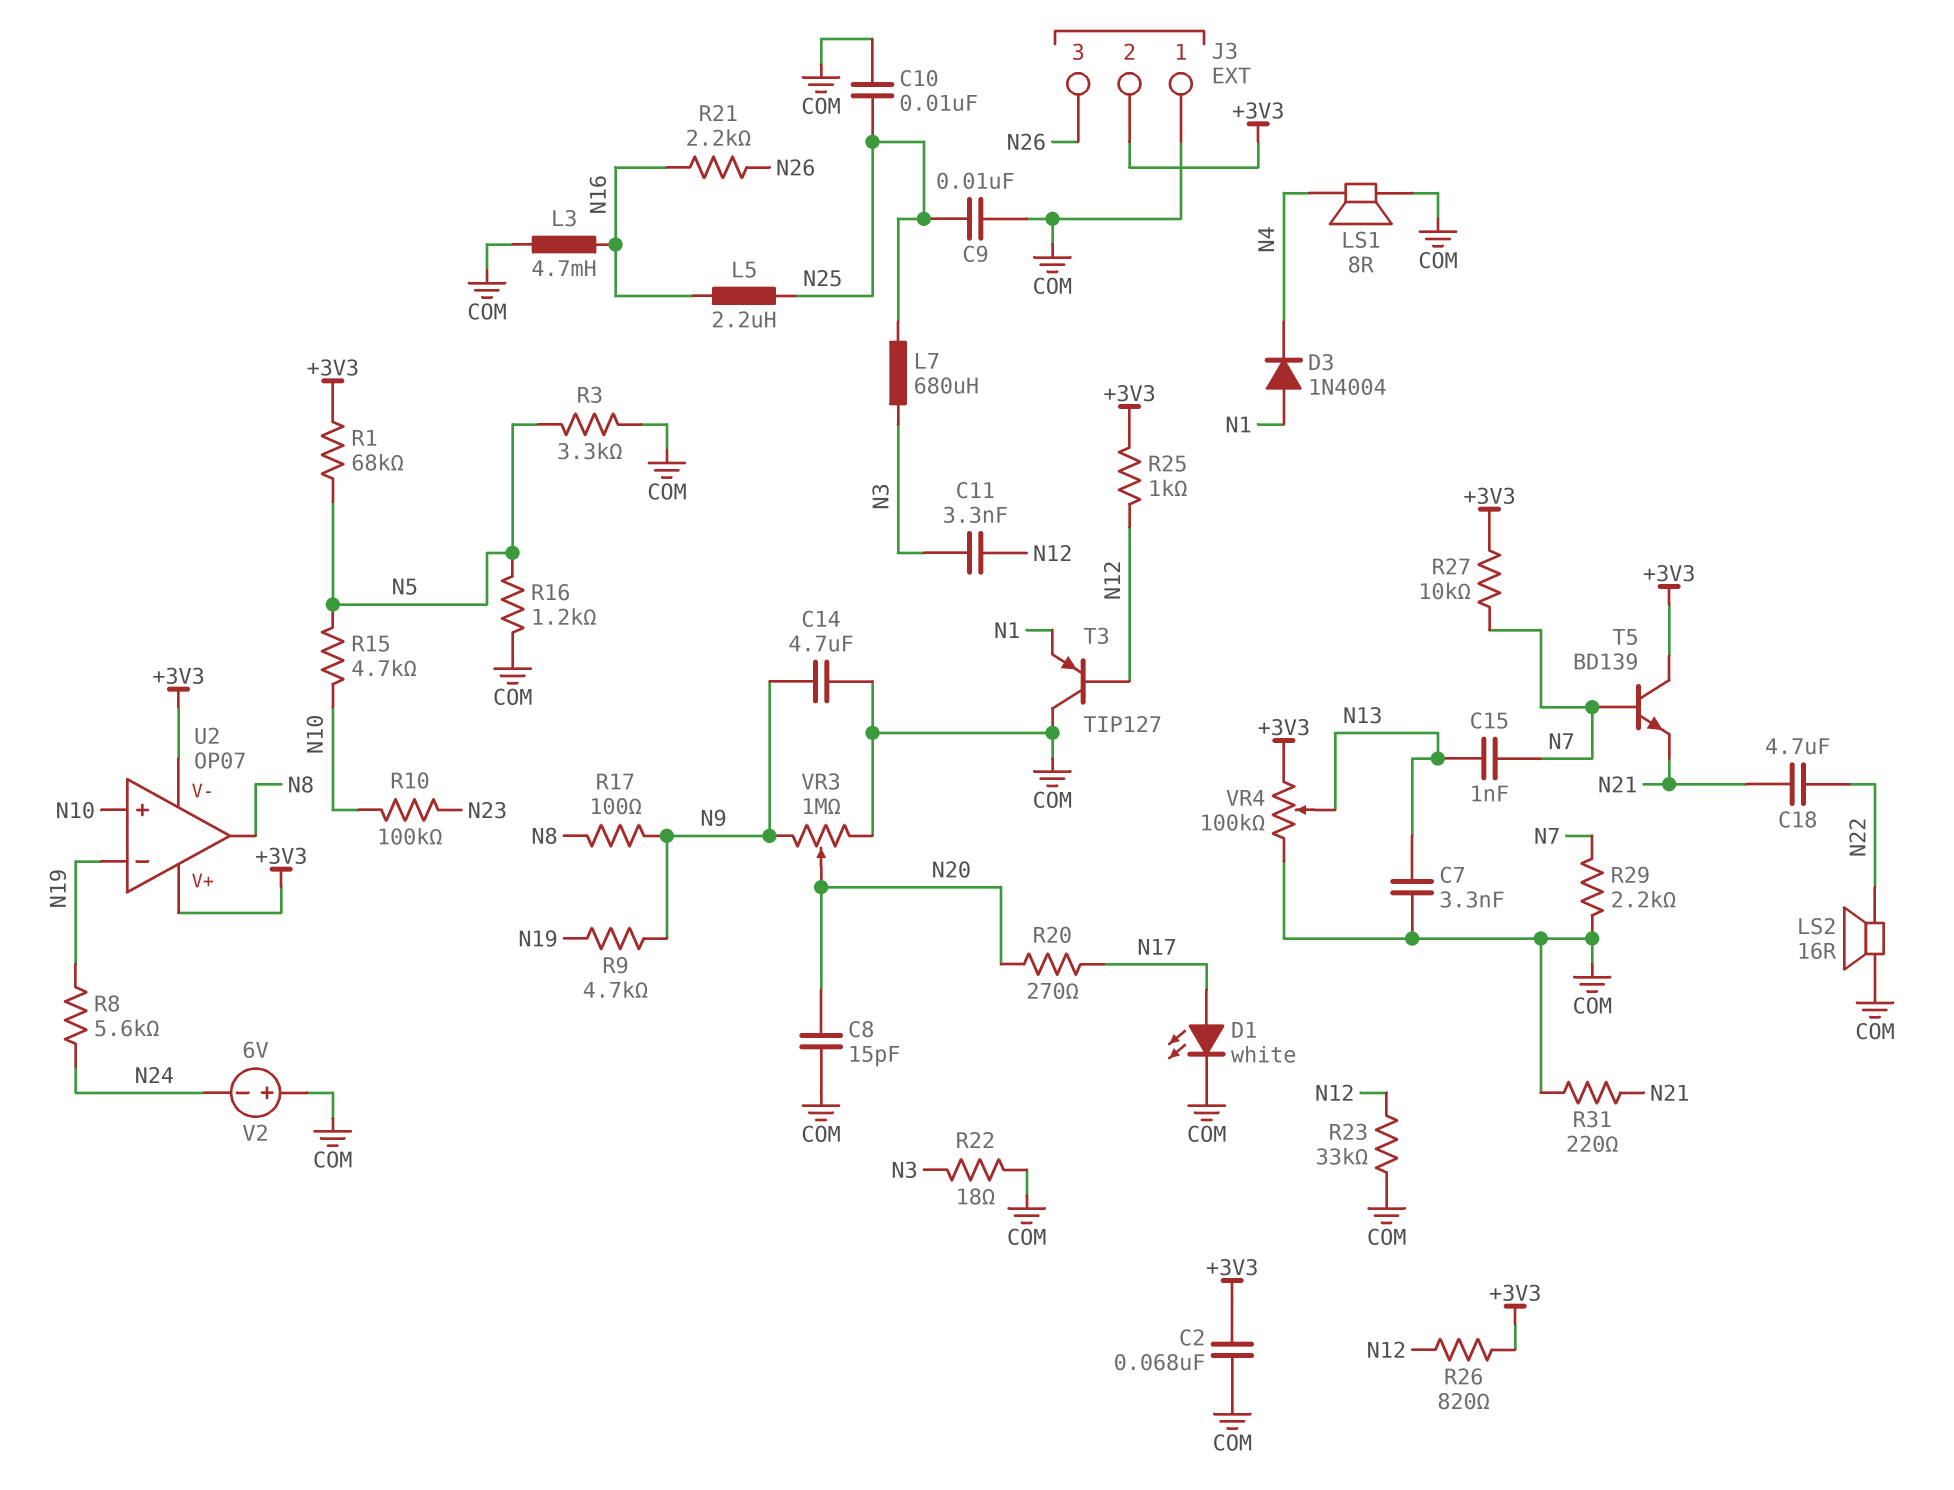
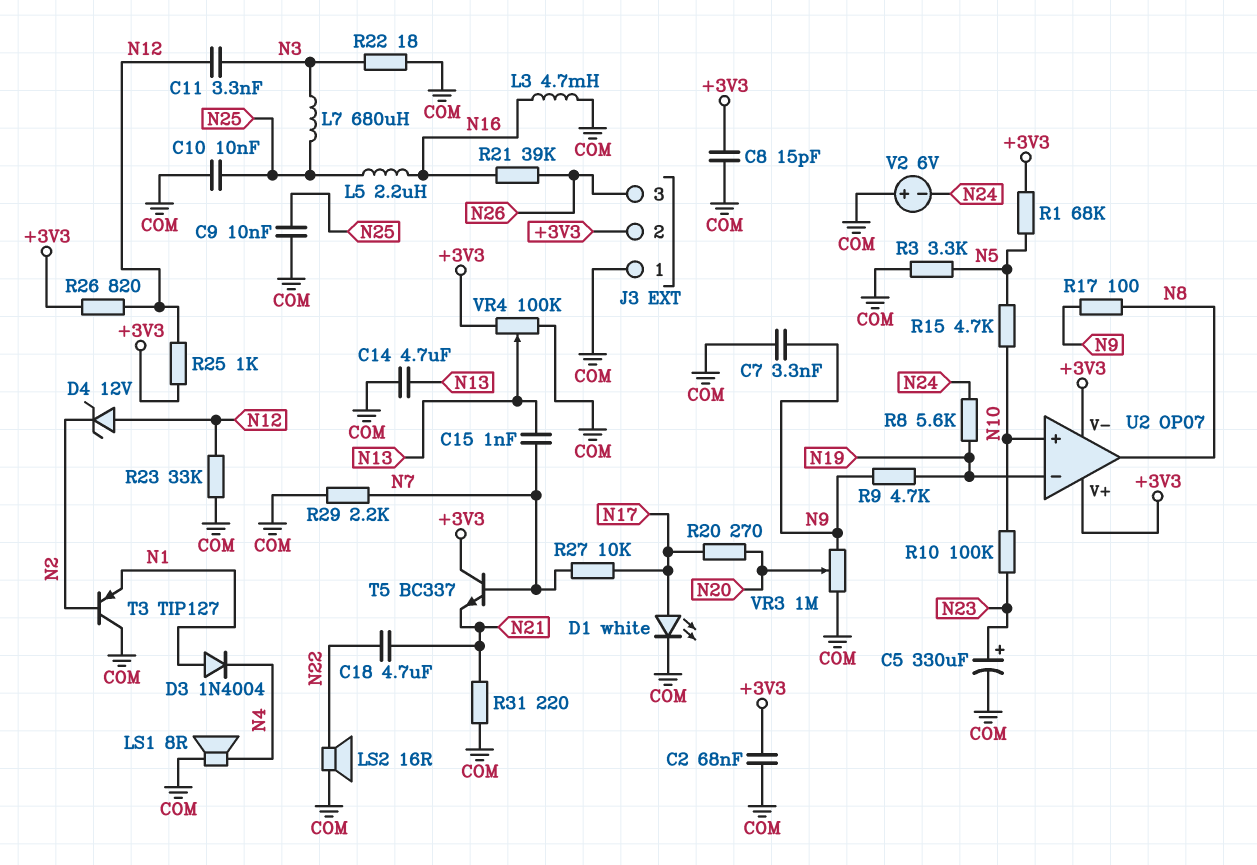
C5: none -> 330uF (plus N23, minus COM)
C7: 3.3nF (COM, N13) -> 3.3nF (COM, N9)
C8: 15pF (COM, N20) -> 15pF (+3V3, COM)
C14: 4.7uF (COM, N9) -> 4.7uF (COM, N13)
D4: none -> zener 12V (A N12, K N2)
R16: 1.2k (COM, N5) -> none
R21: 2.2k (N16, N26) -> 39k (N16, N26)
R27: 10k (+3V3, N7) -> 10k (N7, N17)
T3: PNP TIP127 (B N12, C COM, E N1) -> PNP TIP127 (B N2, C COM, E N1)
T5: NPN BD139 (B N7, C +3V3, E N21) -> NPN BC337 (B N7, C +3V3, E N21)

